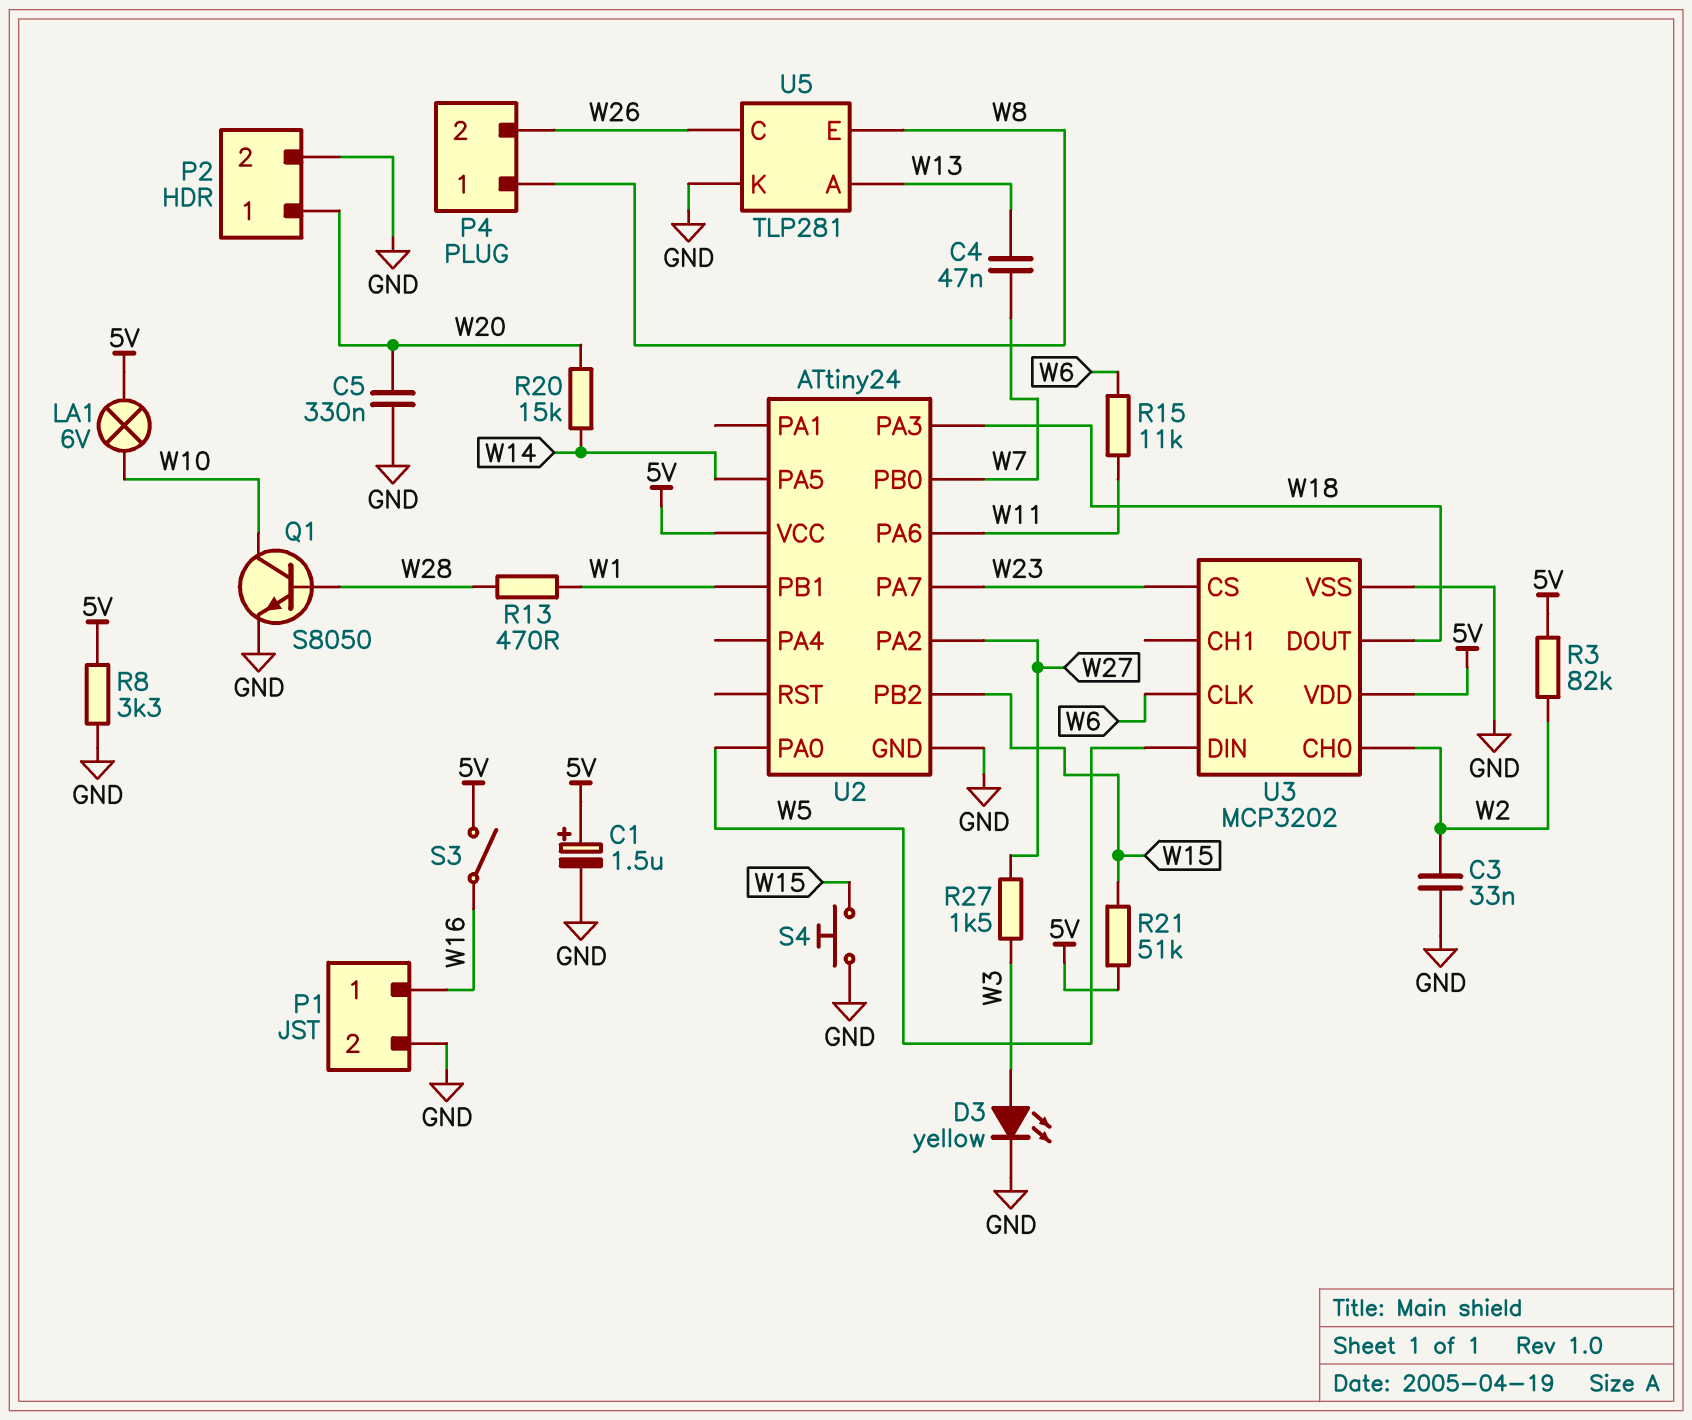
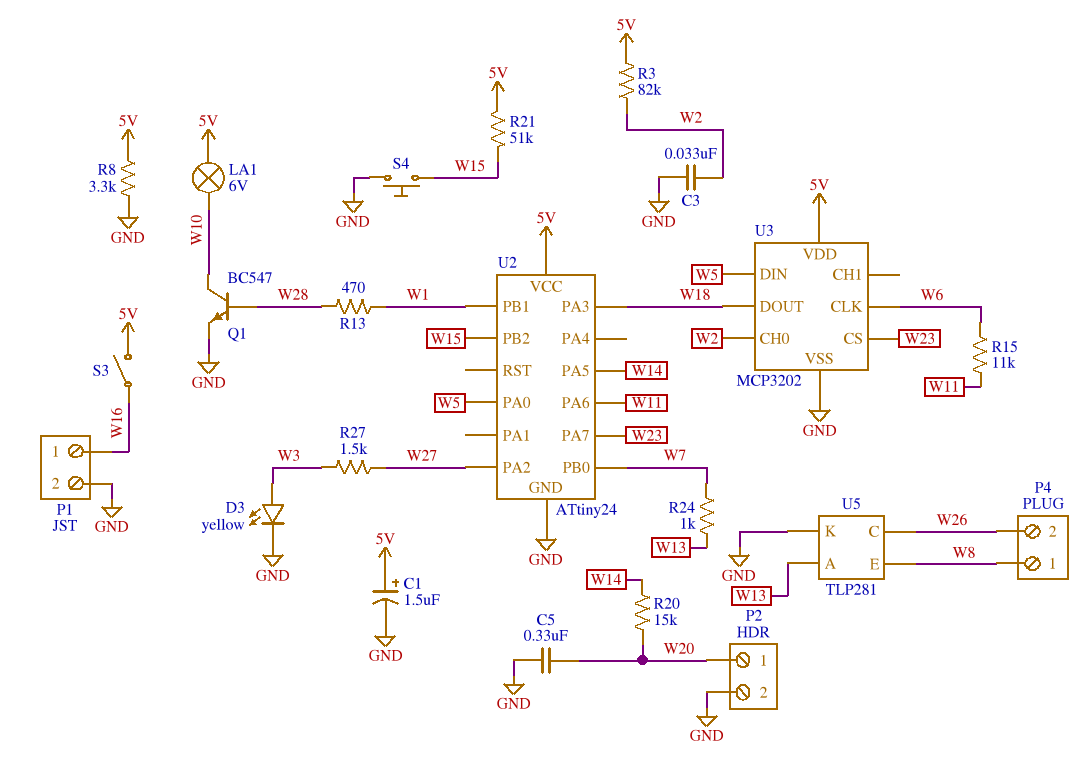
C4: 47nF (W7, W13) -> none
Q1: NPN S8050 (B W28, C W10, E GND) -> NPN BC547 (B W28, C W10, E GND)
R24: none -> 1k (W7, W13)

